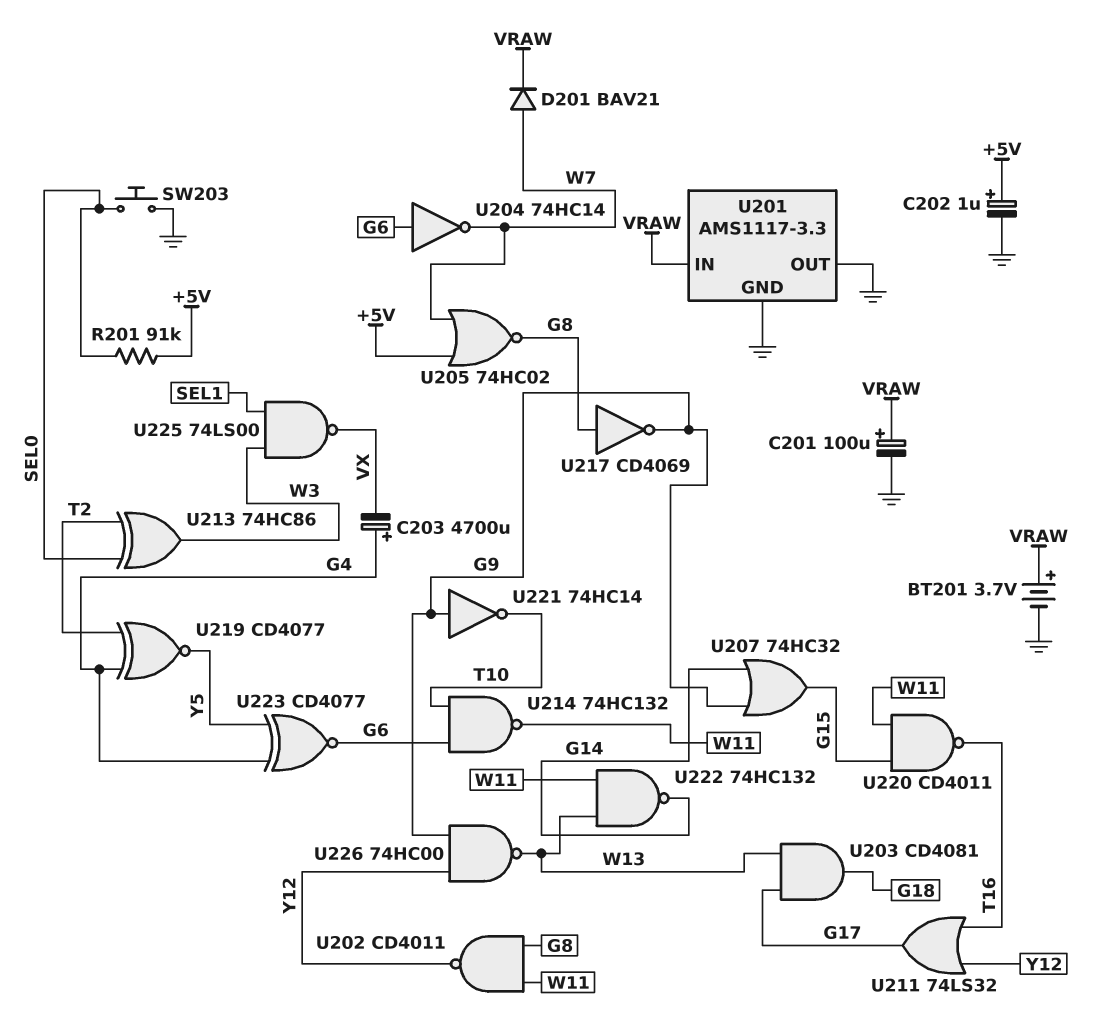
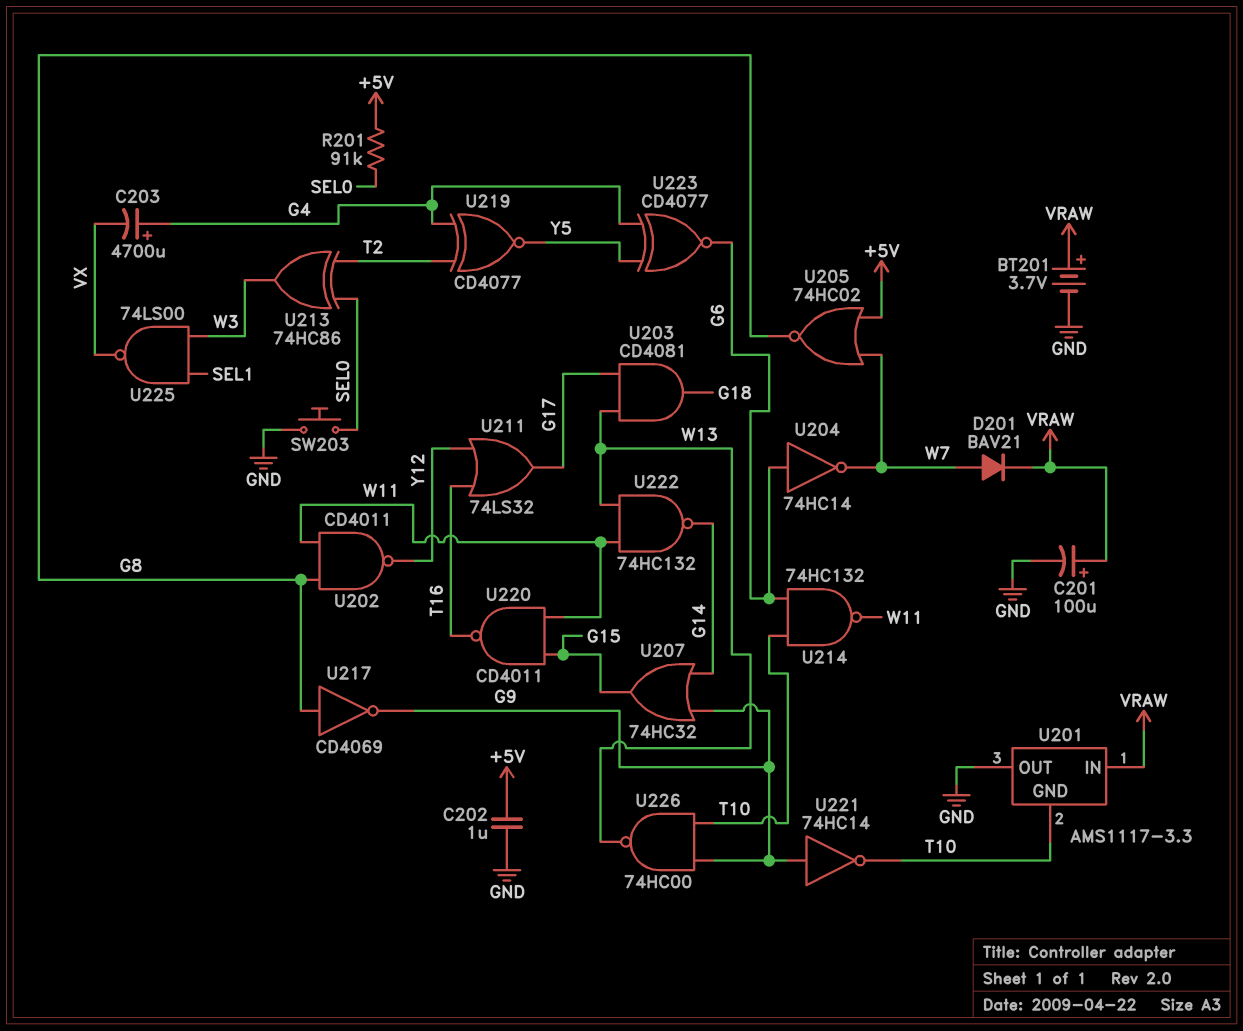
C202: 1uF (plus +5V, minus GND) -> 1uF (+5V, GND)
U201 pin GND: GND -> T10
U226: NAND 74HC00 (in G9, in Y12, out W13) -> NAND 74HC00 (in G9, in T10, out W13)

